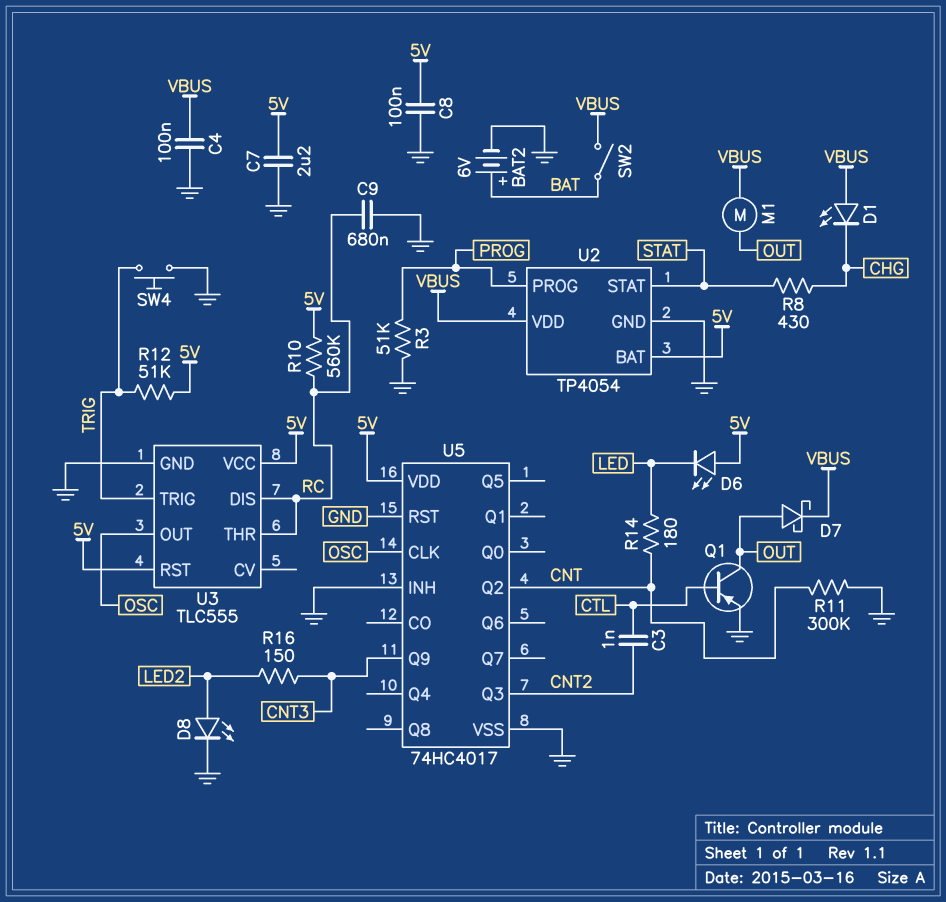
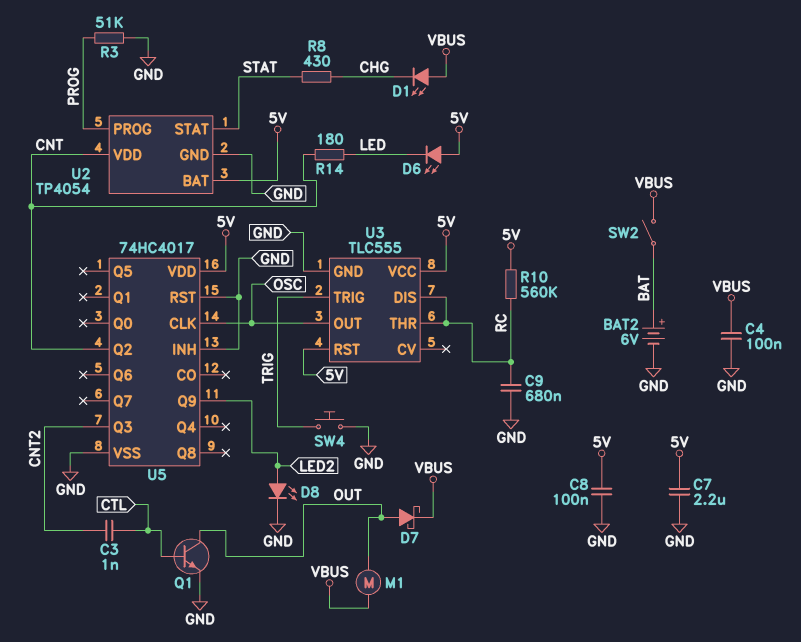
Q1: PNP (B CTL, C OUT, E GND) -> NPN (B CTL, C OUT, E GND)
R11: 300k (CNT, GND) -> none
R12: 51k (5V, TRIG) -> none
R16: 150 (CNT3, LED2) -> none
U2 pin VDD: VBUS -> CNT
U5 pin Q9: CNT3 -> LED2

